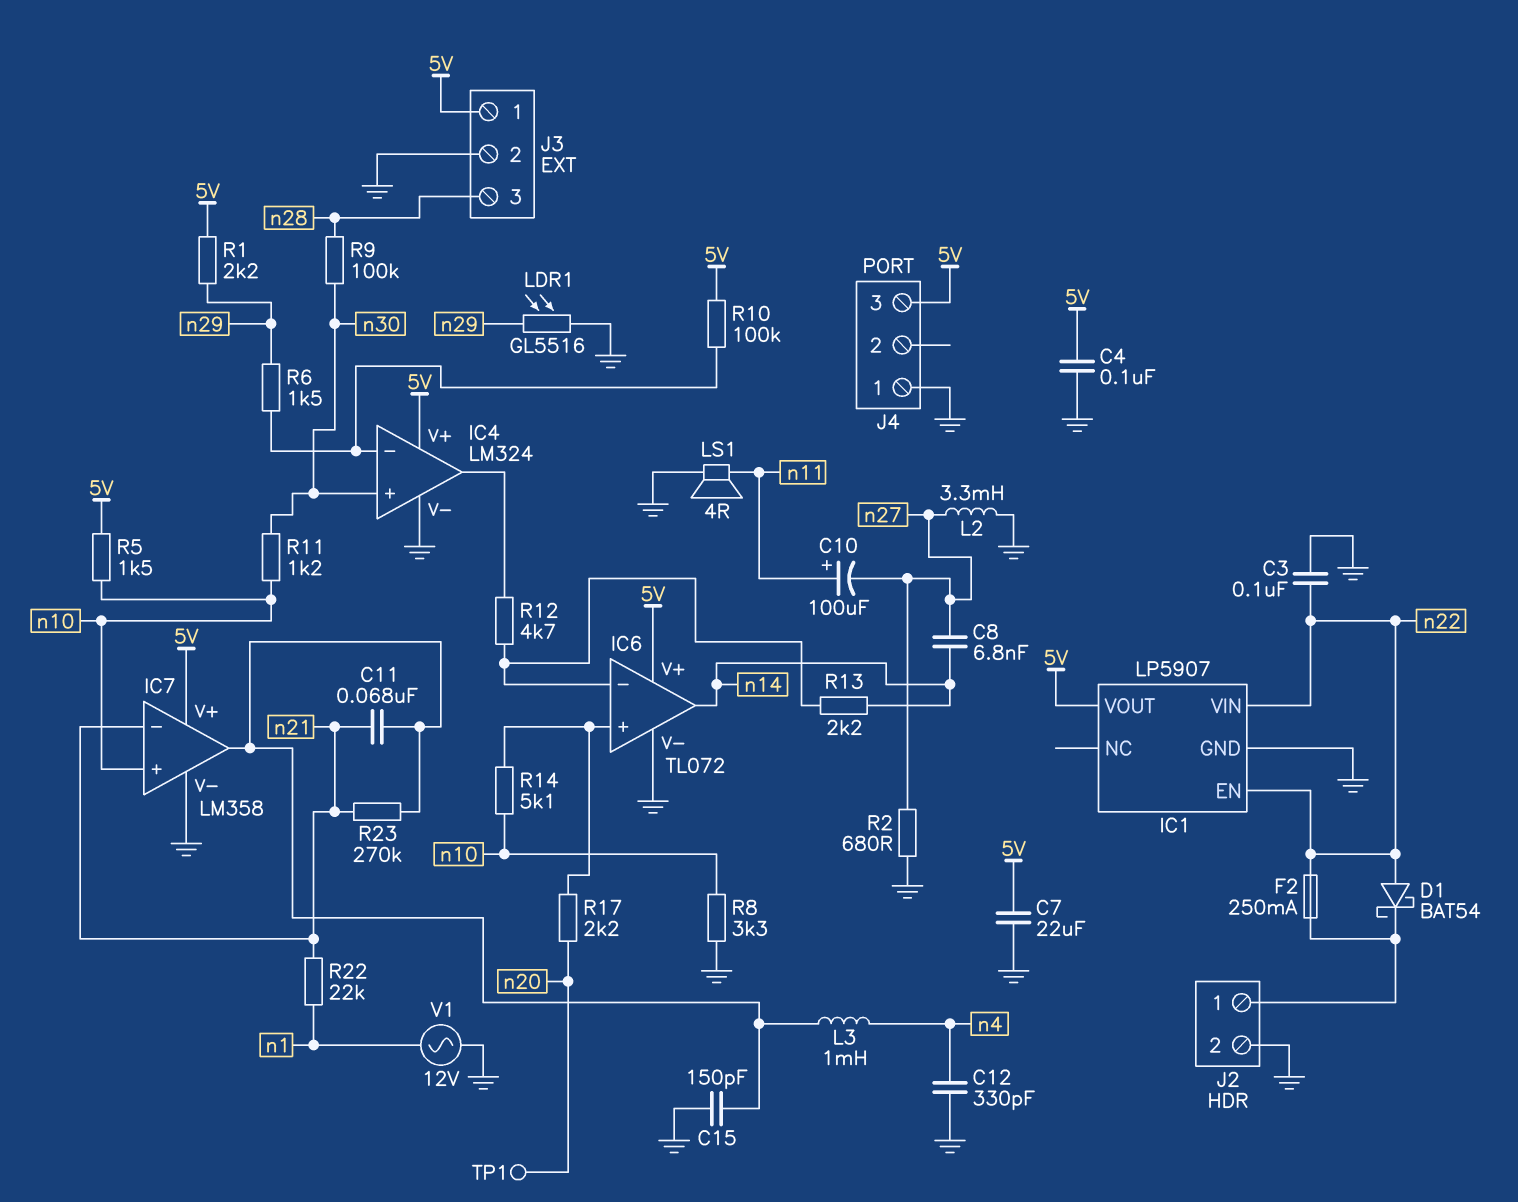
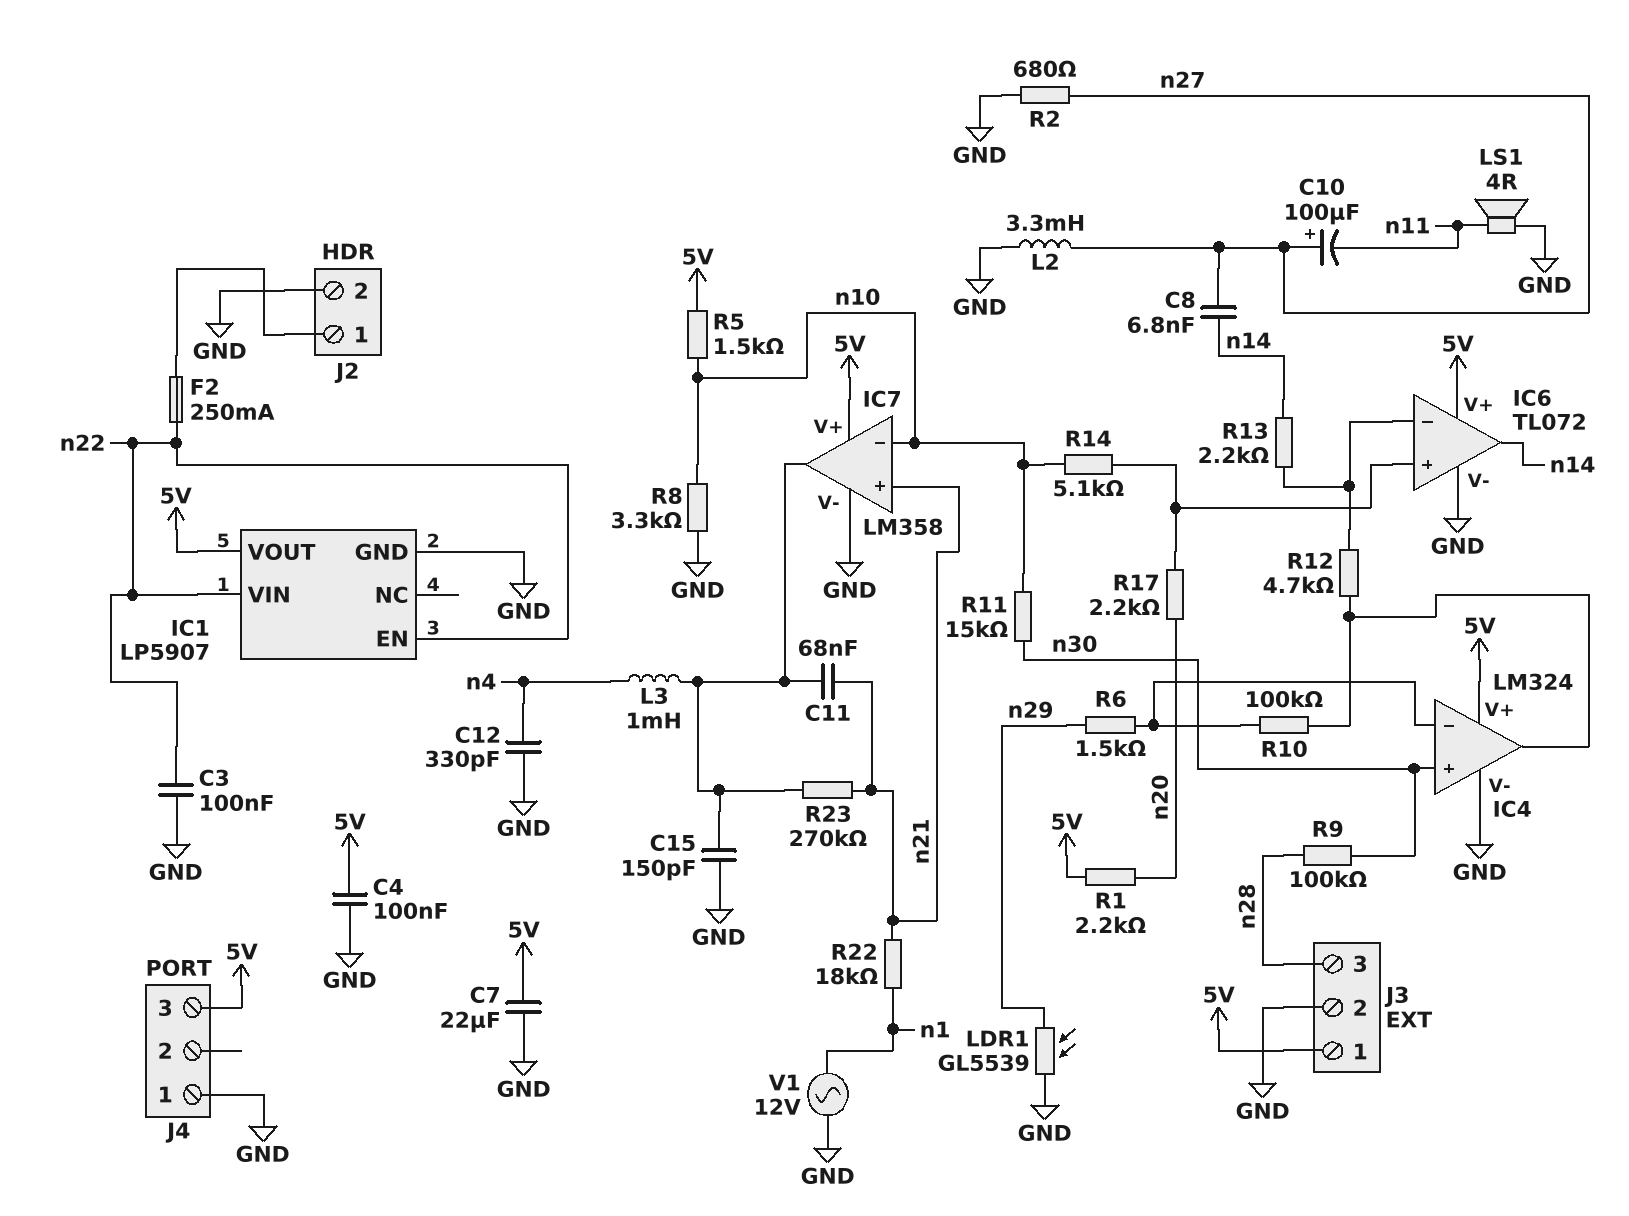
C10: 100uF (plus n11, minus n27) -> 100uF (plus n27, minus n11)
D1: schottky BAT54 (A n22, K J2/1) -> none
IC7 pin in+: n10 -> n21
IC7 pin in-: n21 -> n10
LDR1: GL5516 (GND, n29) -> GL5539 (GND, n29)
R1: 2.2k (5V, n29) -> 2.2k (5V, n20)
R10: 100k (5V, IC4/in-) -> 100k (IC4/in-, IC4/out)
R11: 1.2k (n10, n30) -> 15k (n10, n30)
R22: 22k (n1, n21) -> 18k (n1, n21)
TP1: test point (n20) -> none

